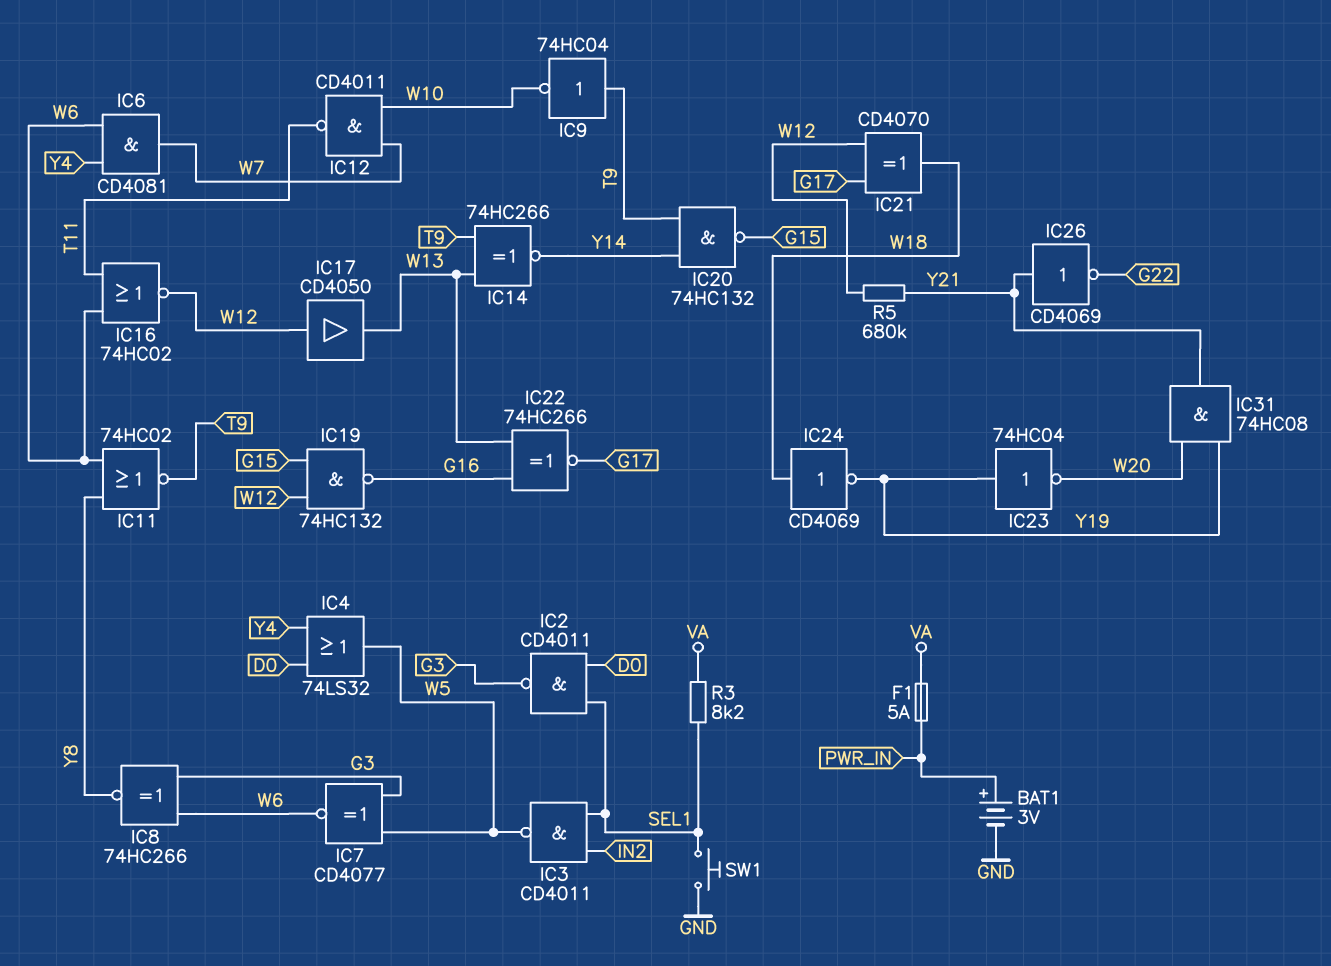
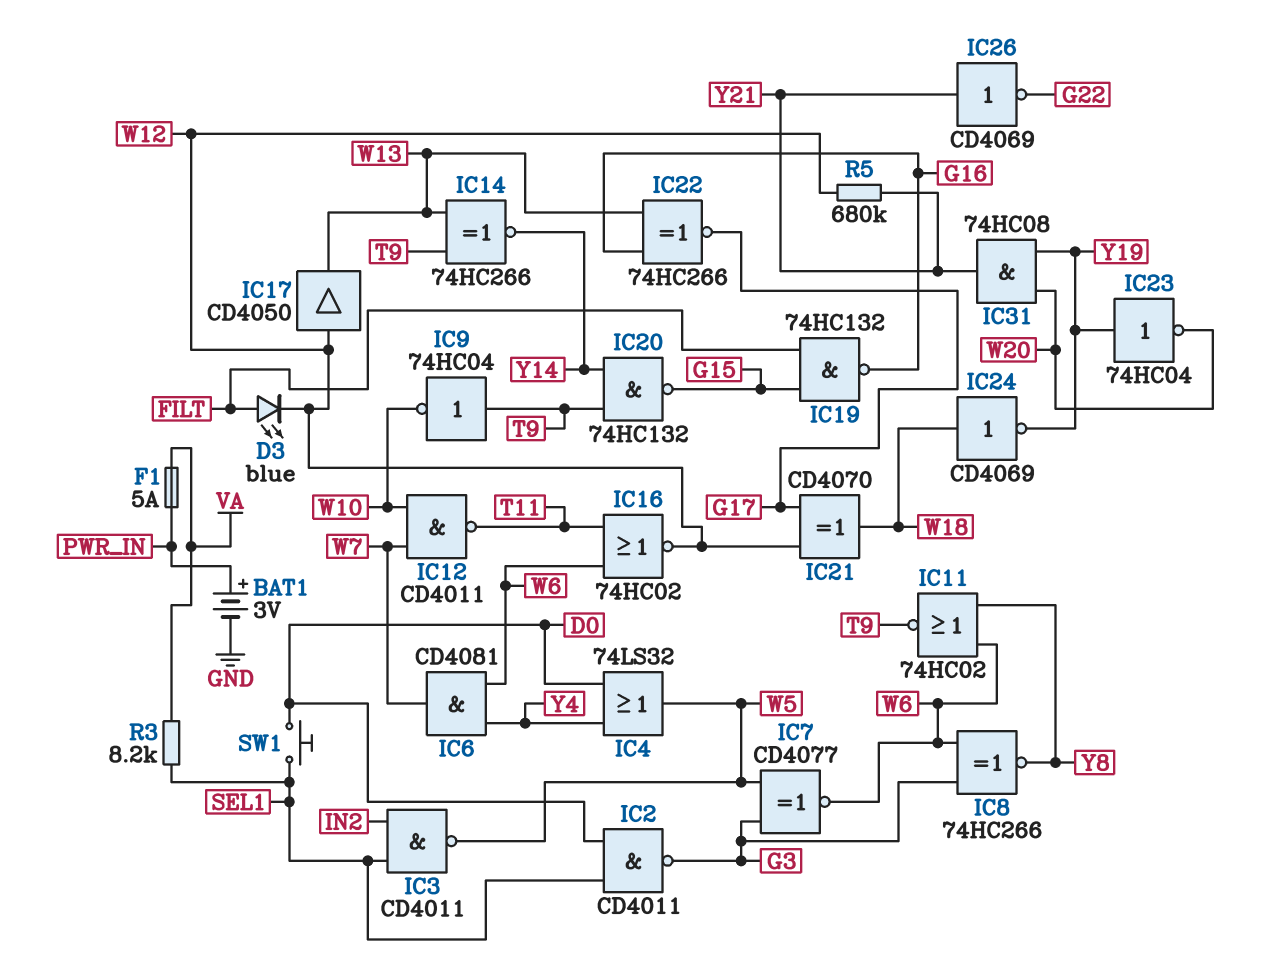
D3: none -> LED blue (A FILT, K W12)
IC19: NAND 74HC132 (in G15, in W12, out G16) -> NAND 74HC132 (in FILT, in G15, out G16)
SW1: button (GND, SEL1) -> button (D0, SEL1)

